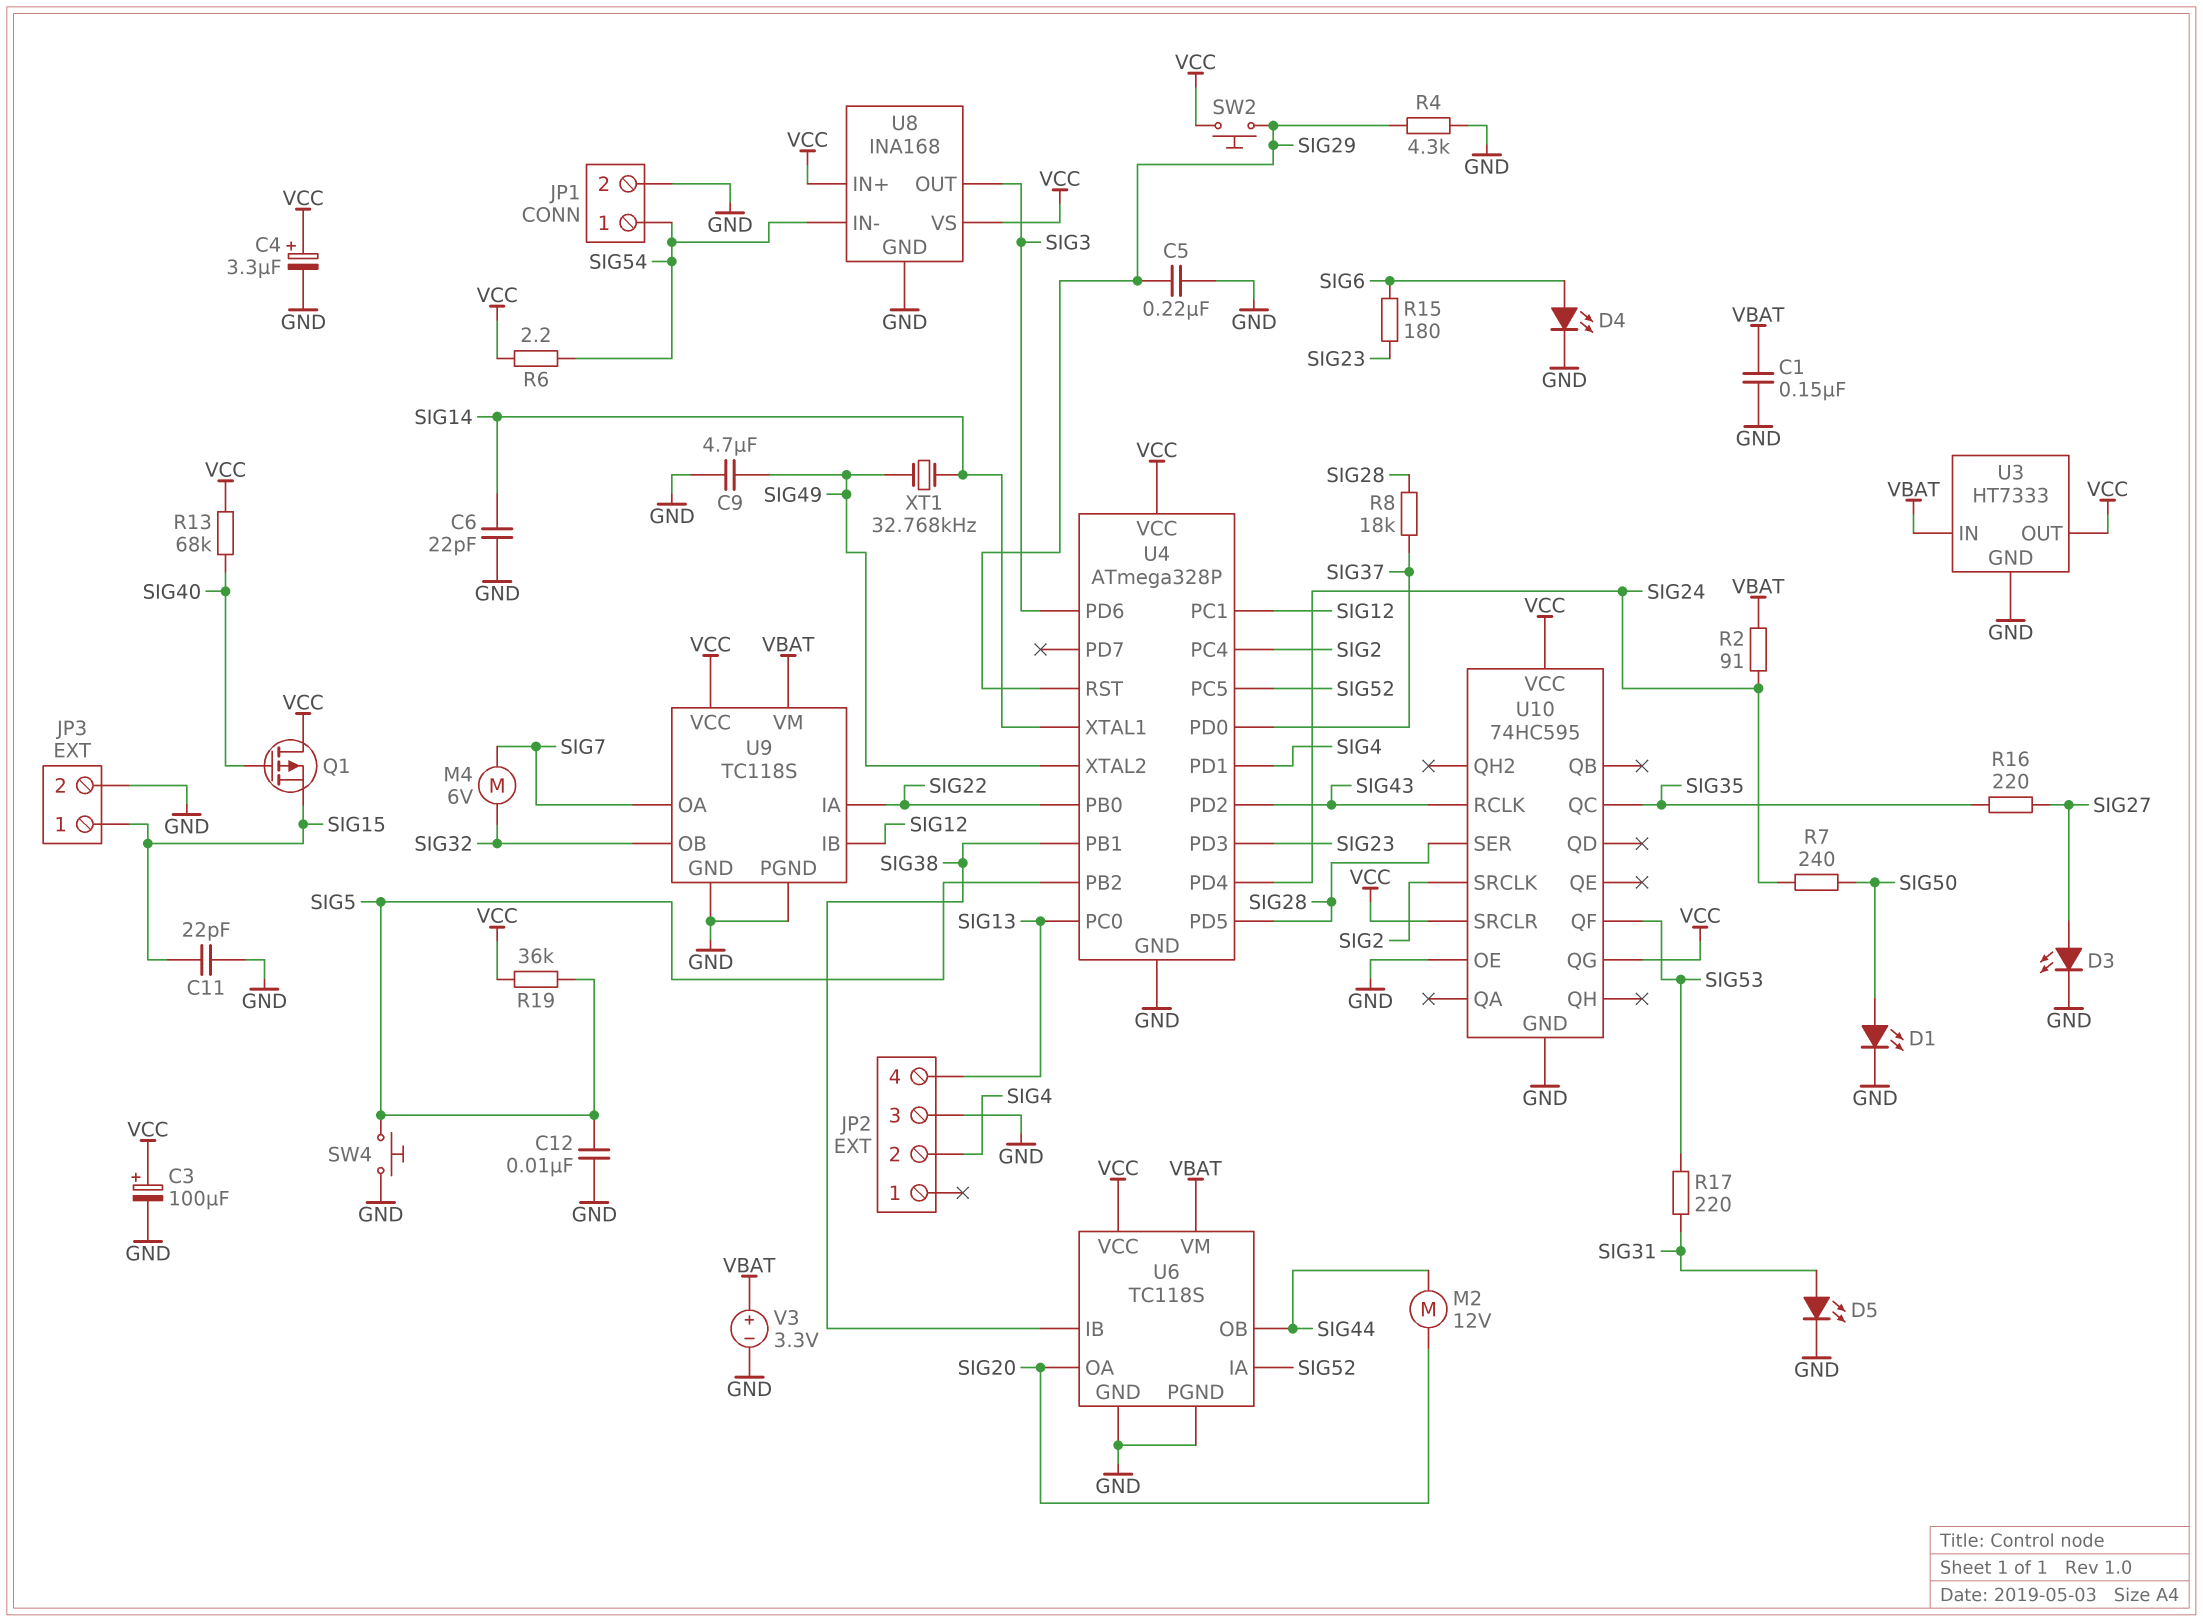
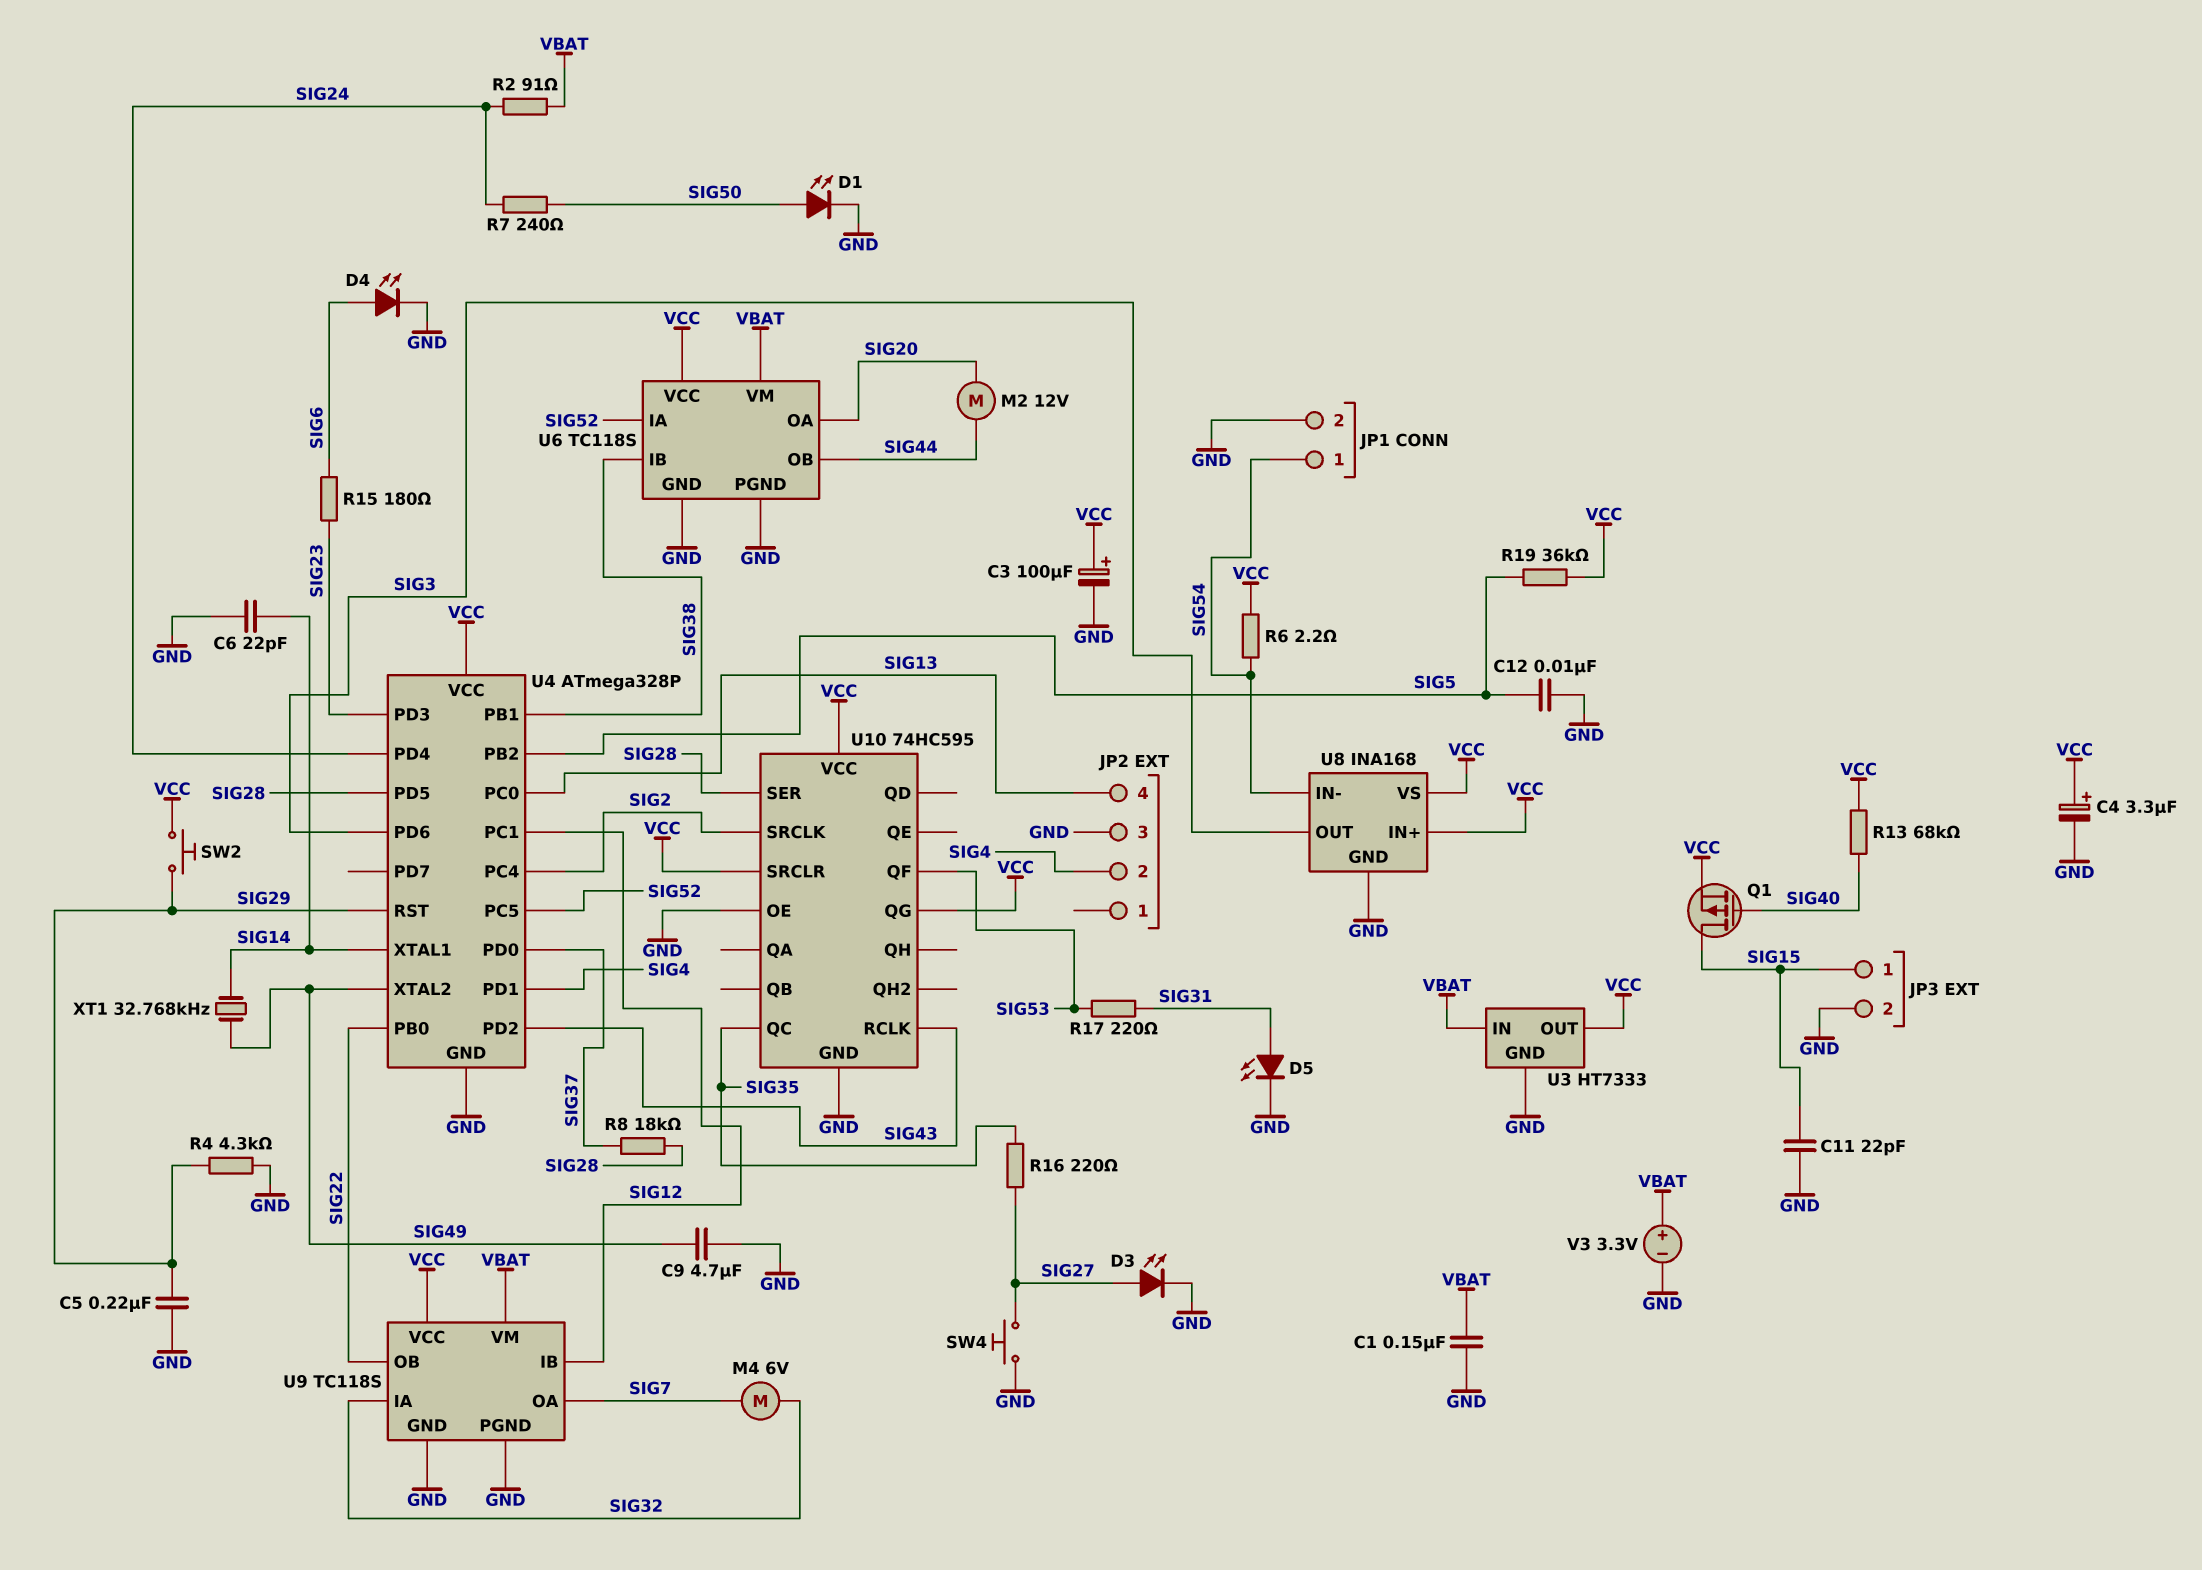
Q1: PMOS (G SIG40, D VCC, S SIG15) -> PMOS (G SIG40, D SIG15, S VCC)
SW4: button (GND, SIG5) -> button (GND, SIG27)
U9 pin IA: SIG22 -> SIG32
U9 pin OB: SIG32 -> SIG22

